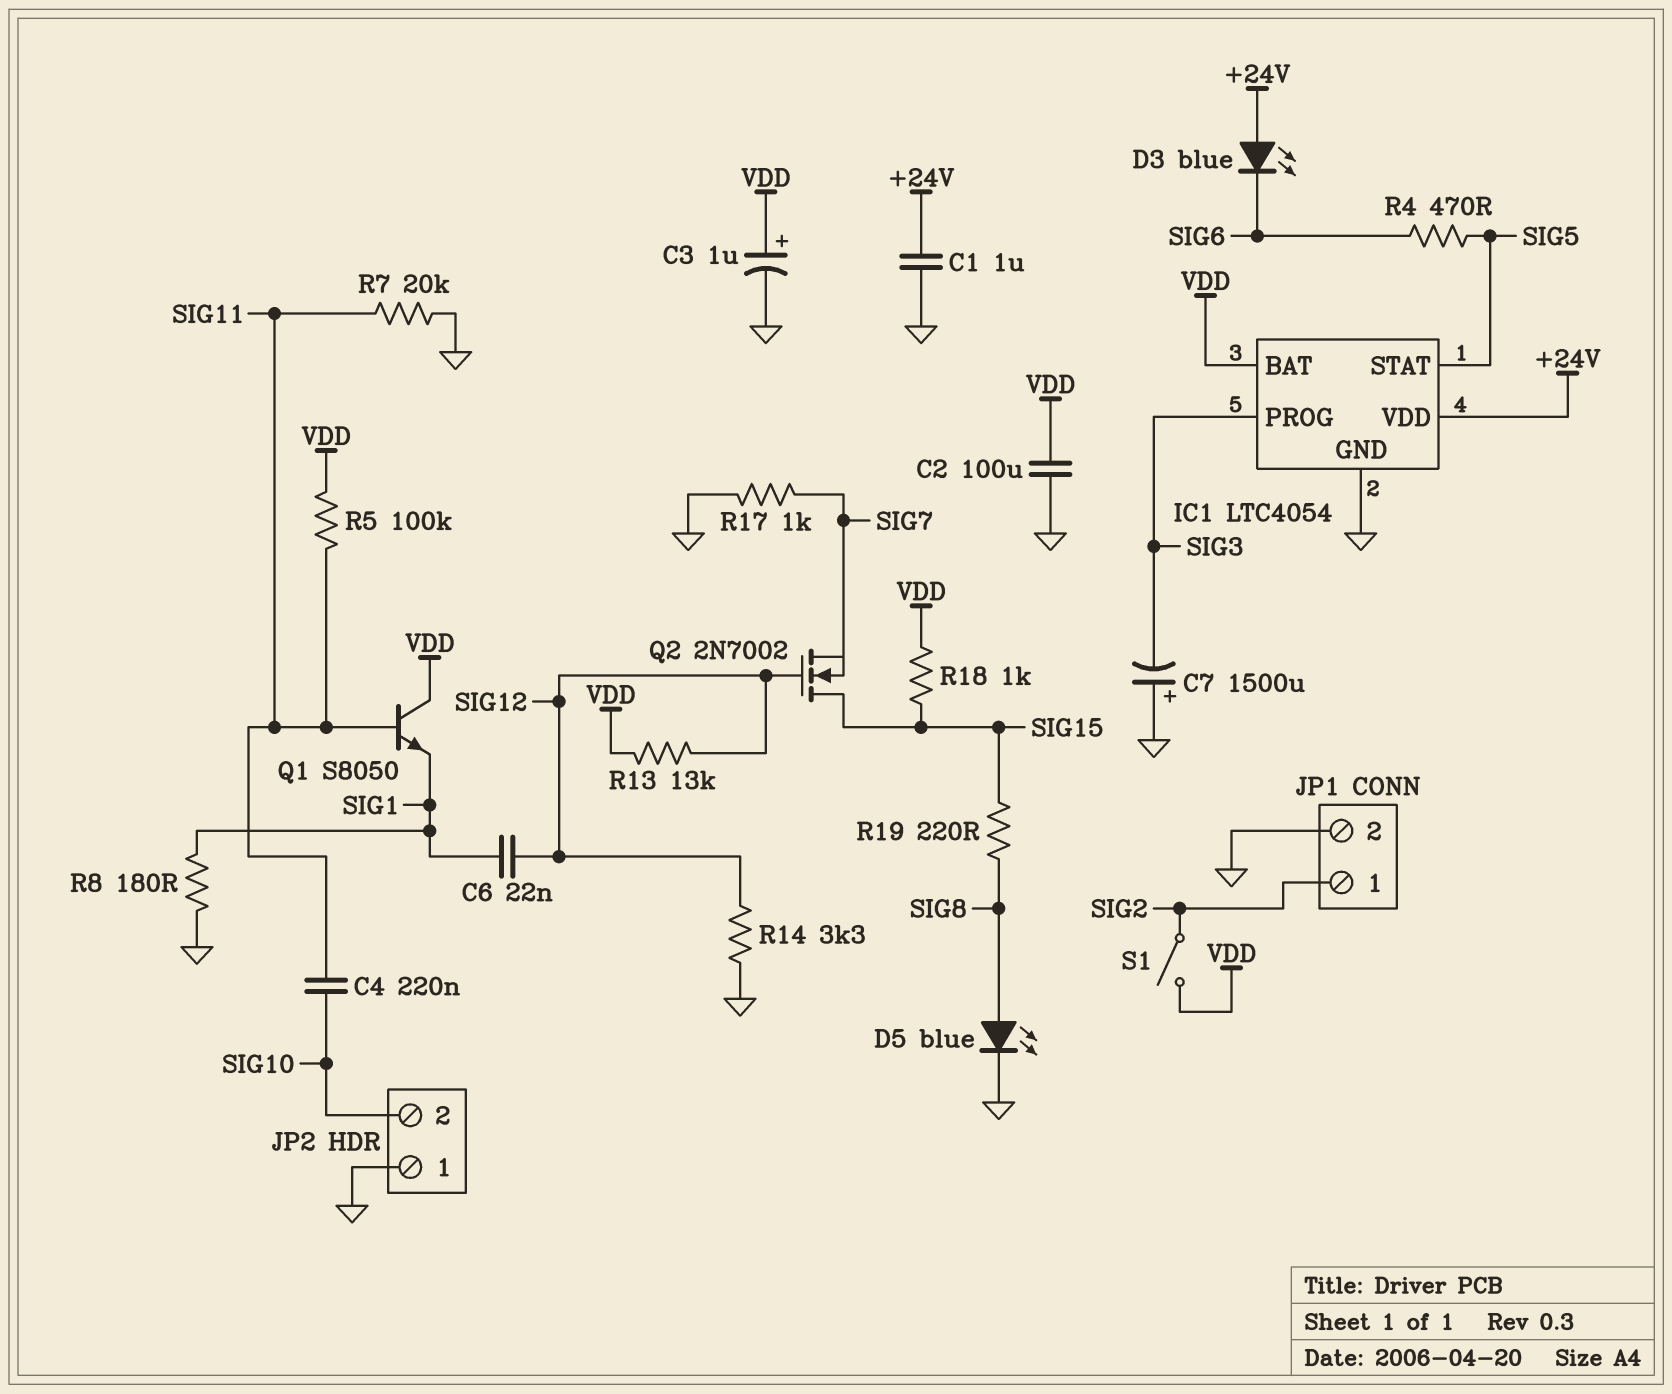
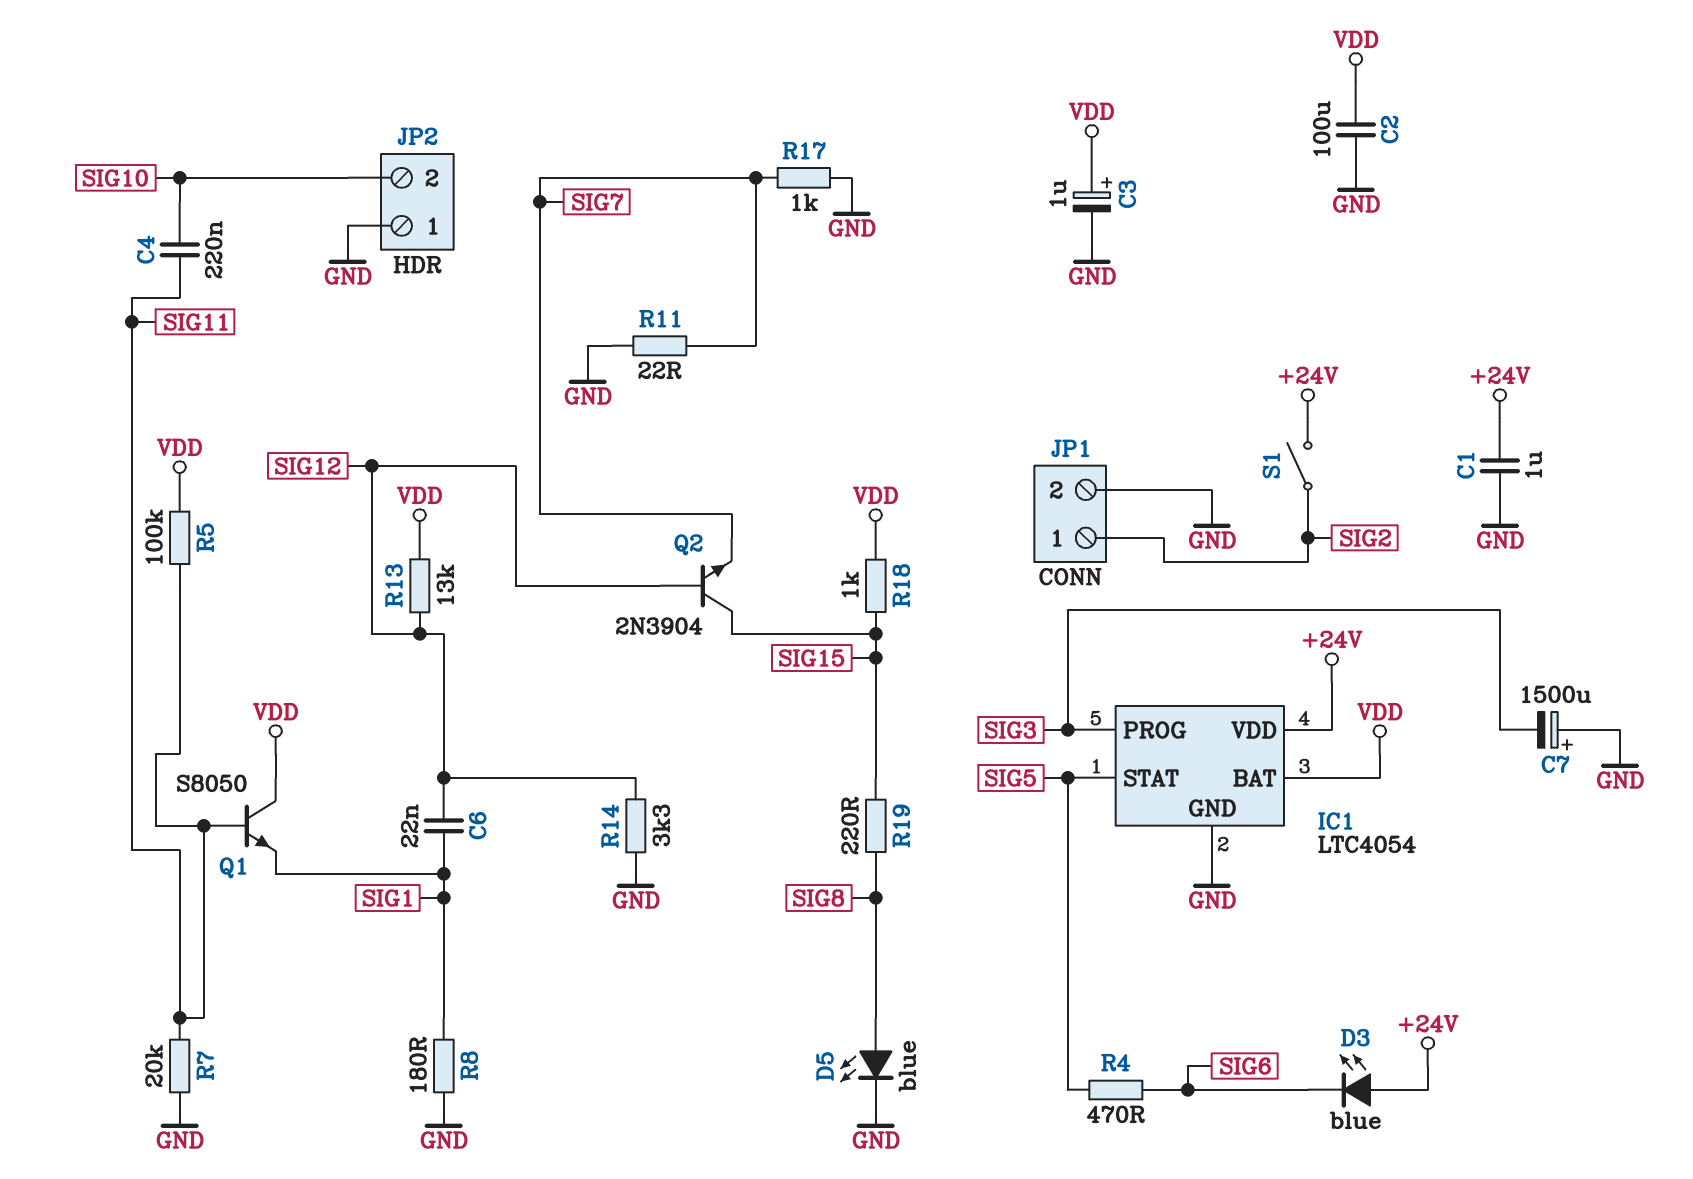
Q2: NMOS 2N7002 (G SIG12, D SIG15, S SIG7) -> NPN 2N3904 (B SIG12, C SIG15, E SIG7)
R11: none -> 22 (GND, SIG7)
S1: switch (SIG2, VDD) -> switch (+24V, SIG2)

